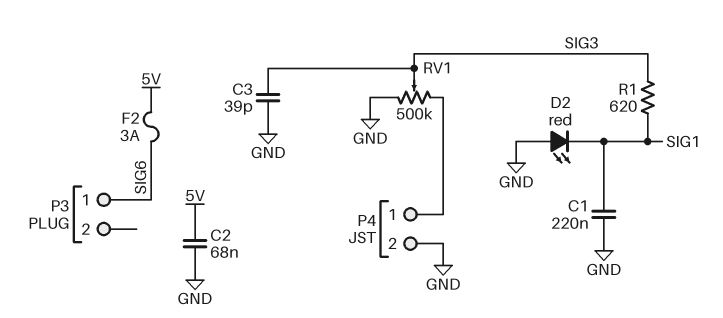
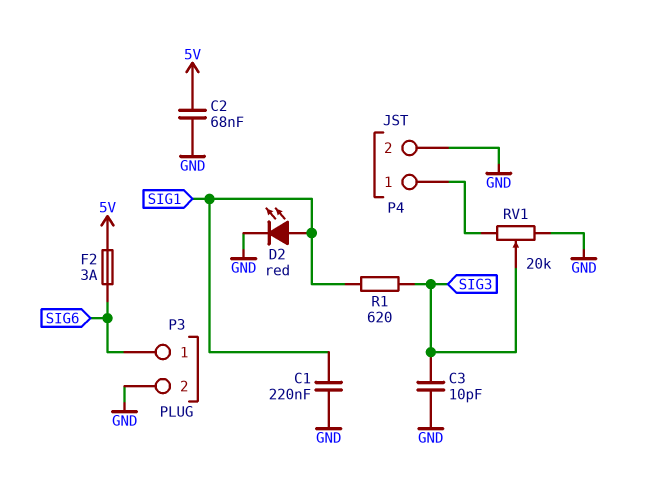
C3: 39pF (GND, SIG3) -> 10pF (GND, SIG3)
D2: LED red (A GND, K SIG1) -> LED red (A SIG1, K GND)
P3 pin 2: none -> GND
RV1: 500k (GND, P4/1, wiper SIG3) -> 20k (GND, P4/1, wiper SIG3)

